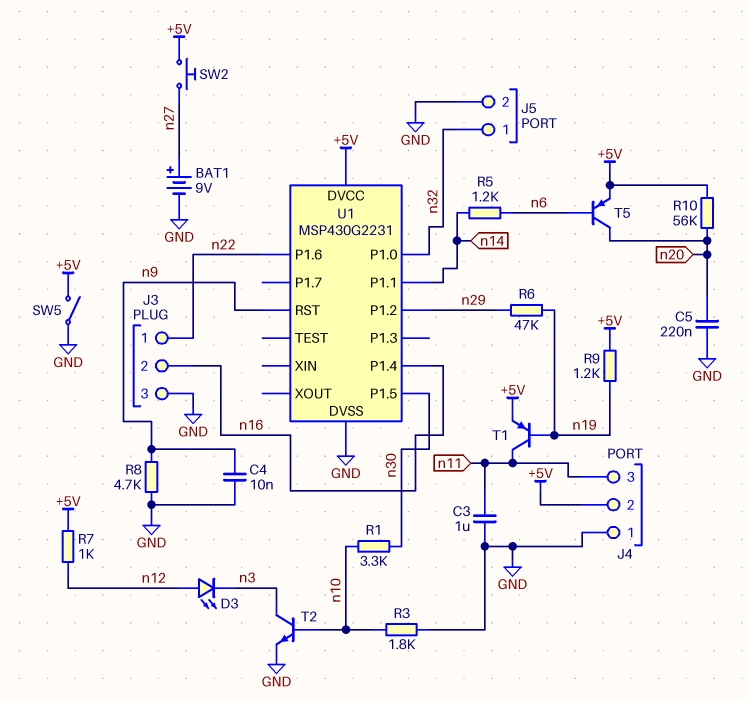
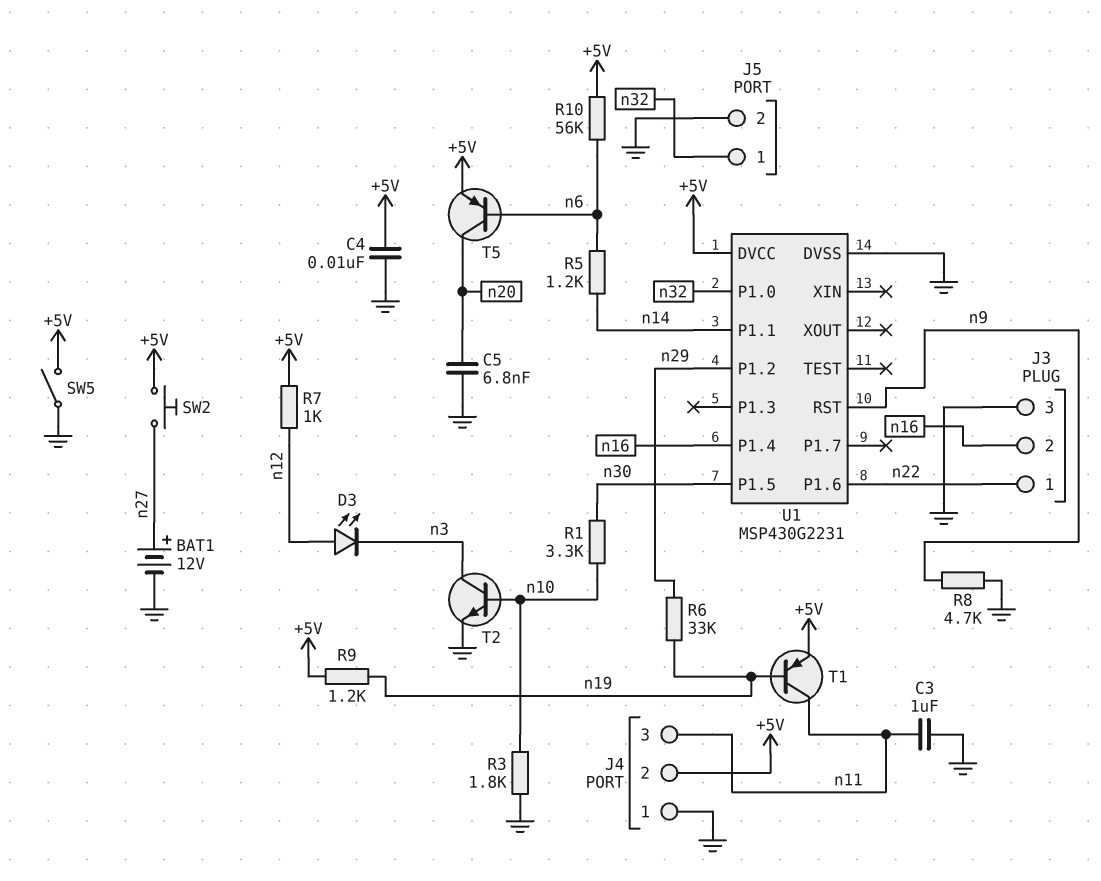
BAT1: 9V (plus n27, minus GND) -> 12V (plus n27, minus GND)
C4: 10nF (GND, n9) -> 10nF (+5V, GND)
C5: 220nF (GND, n20) -> 6.8nF (GND, n20)
R6: 47k (n19, n29) -> 33k (n19, n29)
R10: 56k (+5V, n20) -> 56k (+5V, n6)

